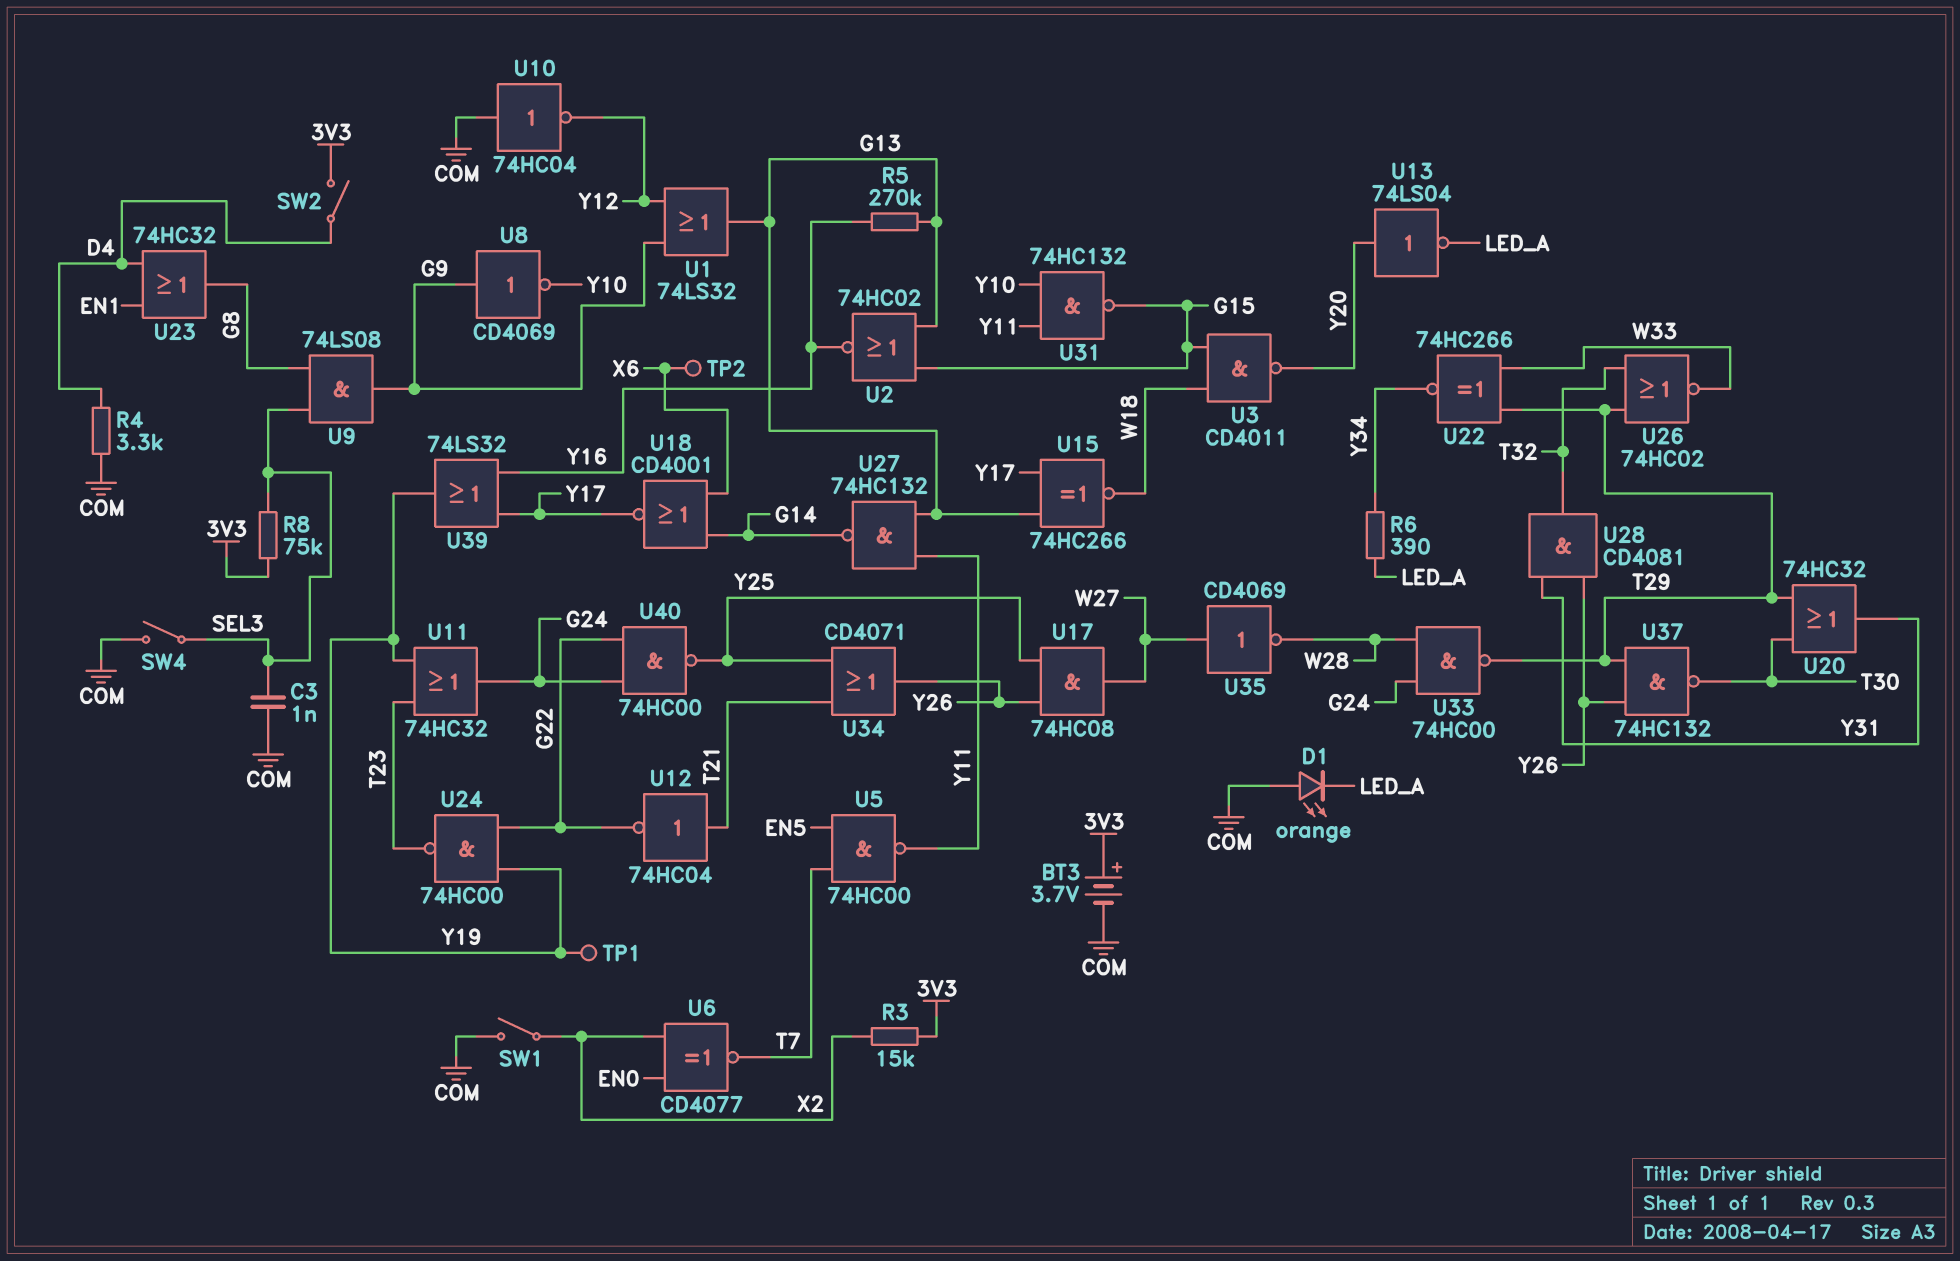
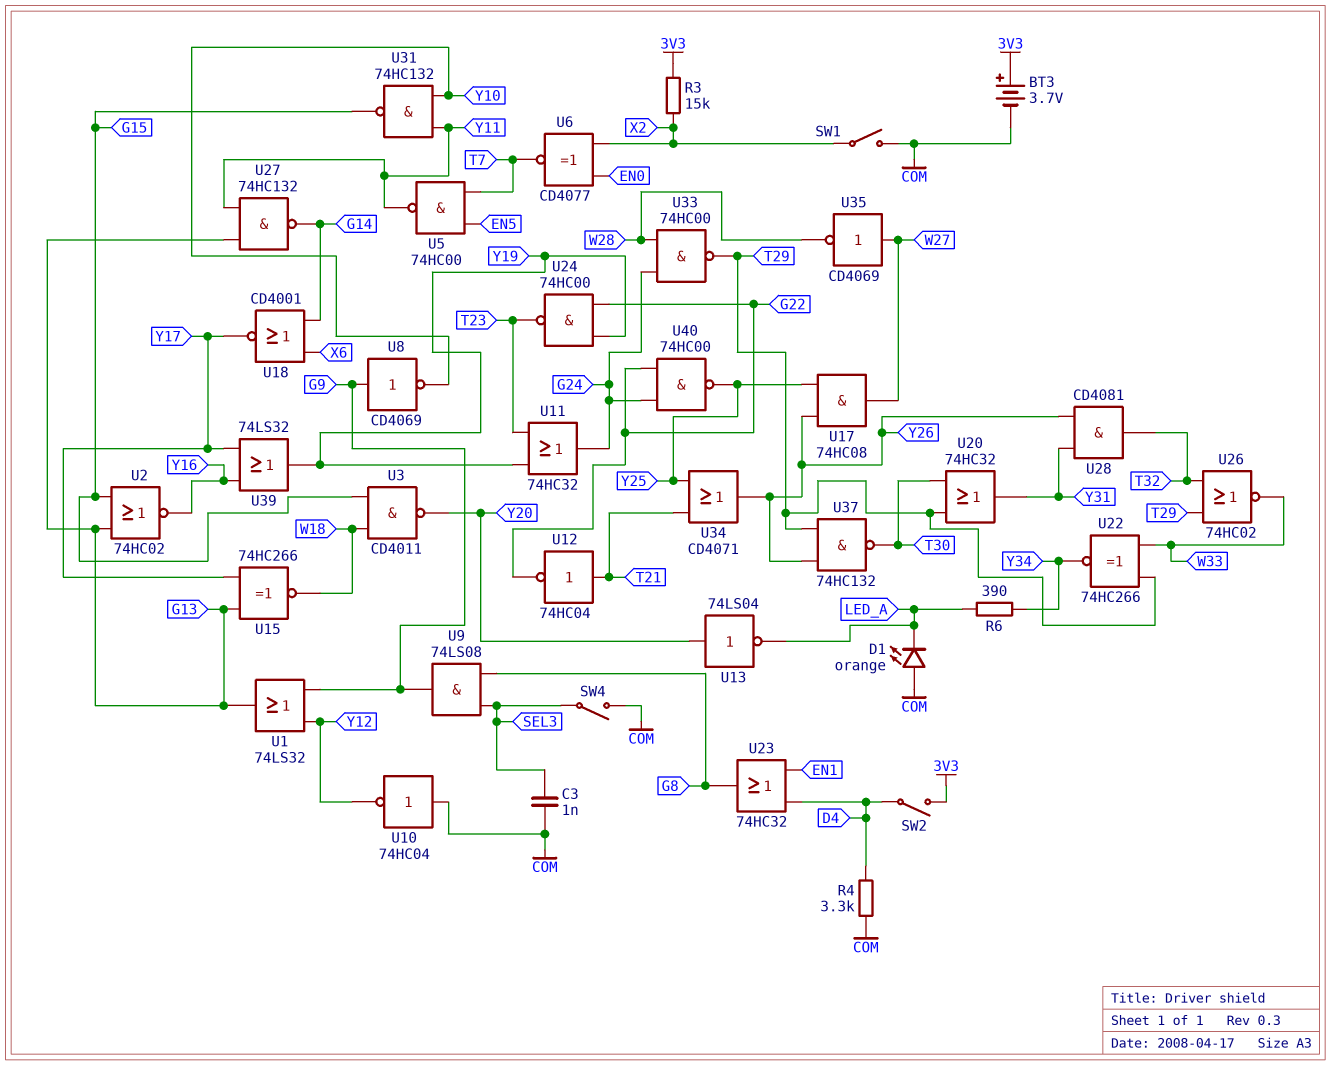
R5: 270k (G13, Y16) -> none
R8: 75k (3V3, SEL3) -> none
TP1: test point (Y19) -> none
TP2: test point (X6) -> none

